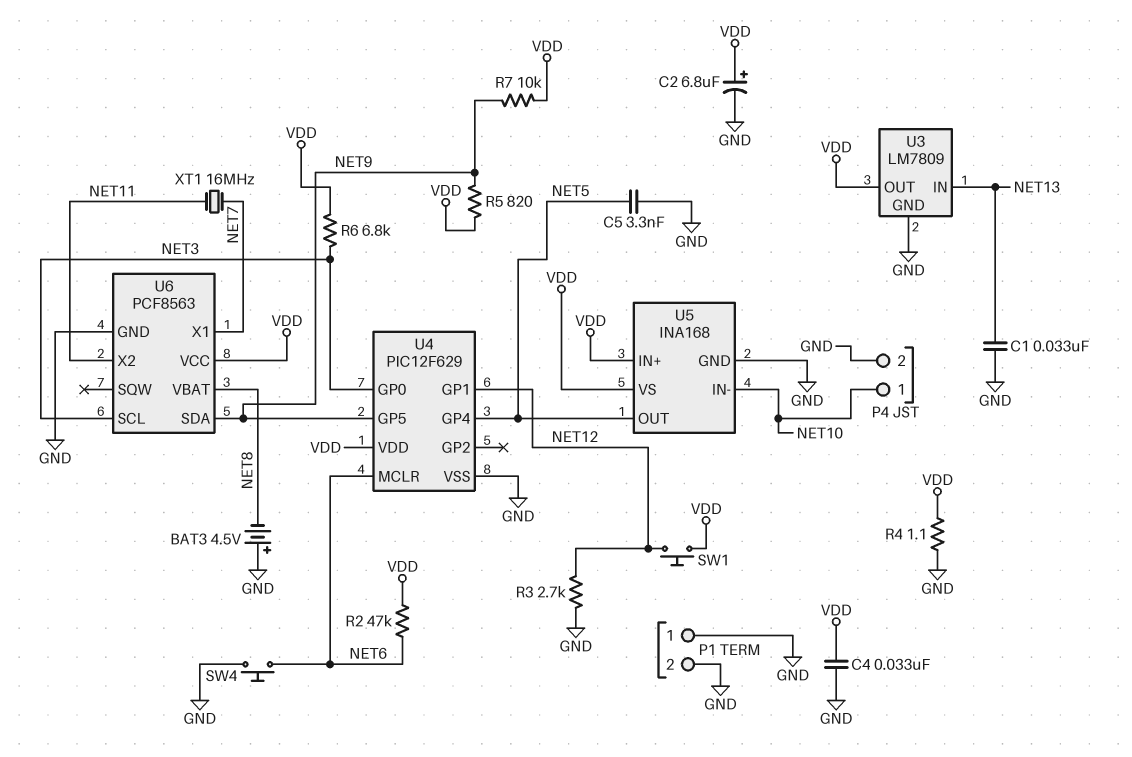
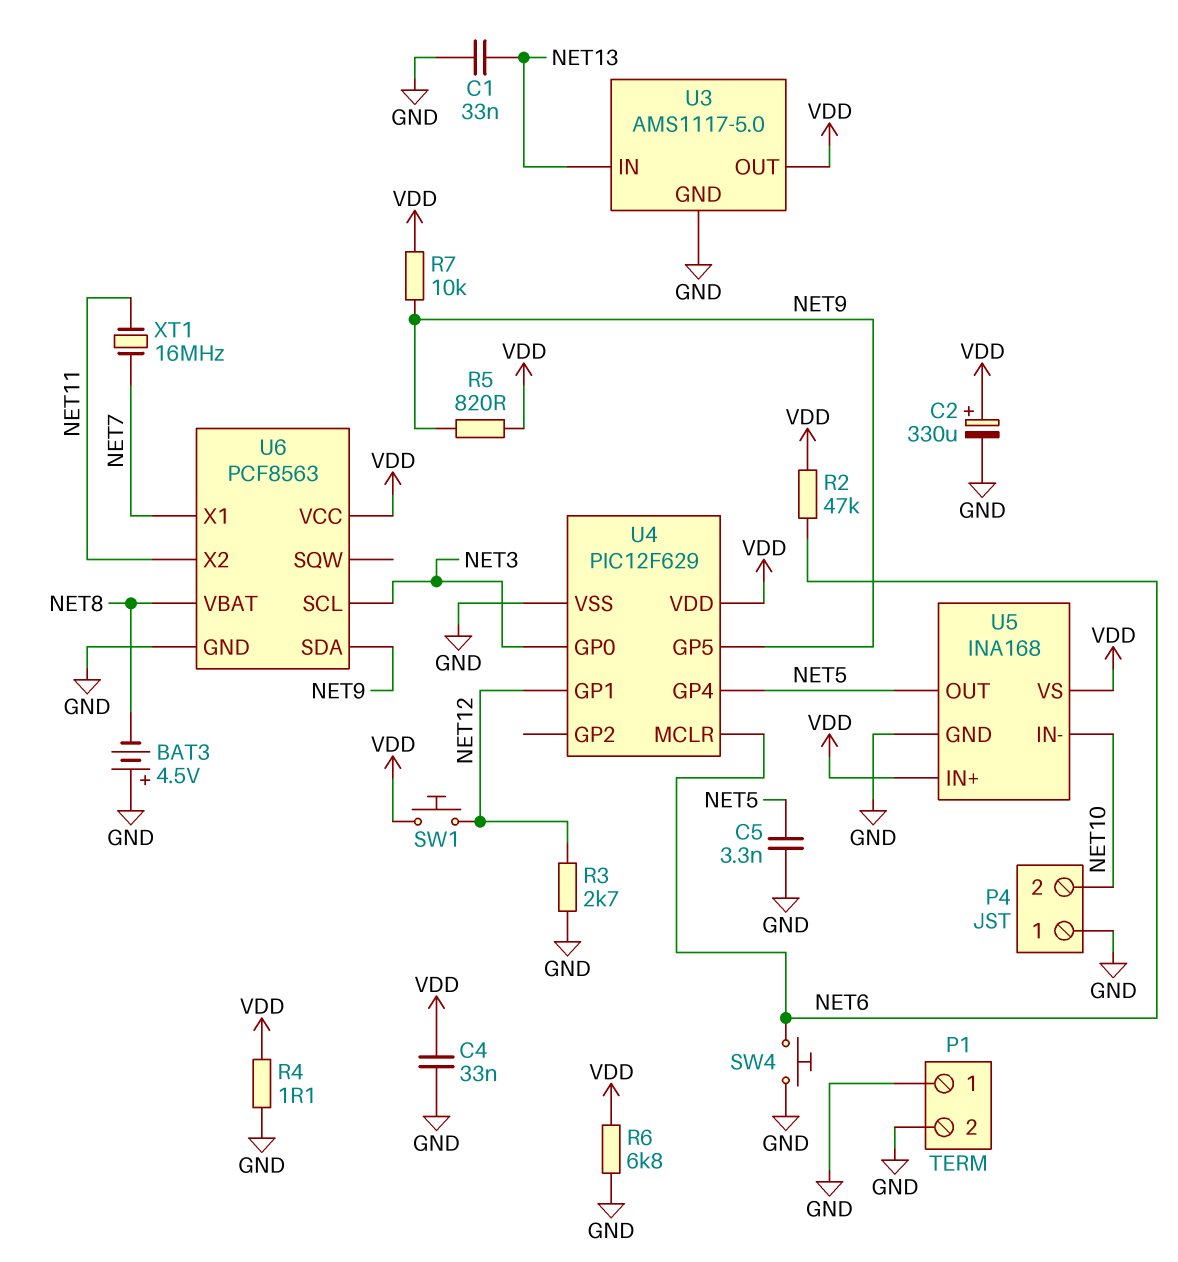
C2: 6.8uF (plus VDD, minus GND) -> 330uF (plus VDD, minus GND)
P4 pin 1: NET10 -> GND
P4 pin 2: GND -> NET10
R6: 6.8k (NET3, VDD) -> 6.8k (GND, VDD)
U3: LM7809 -> AMS1117-5.0

